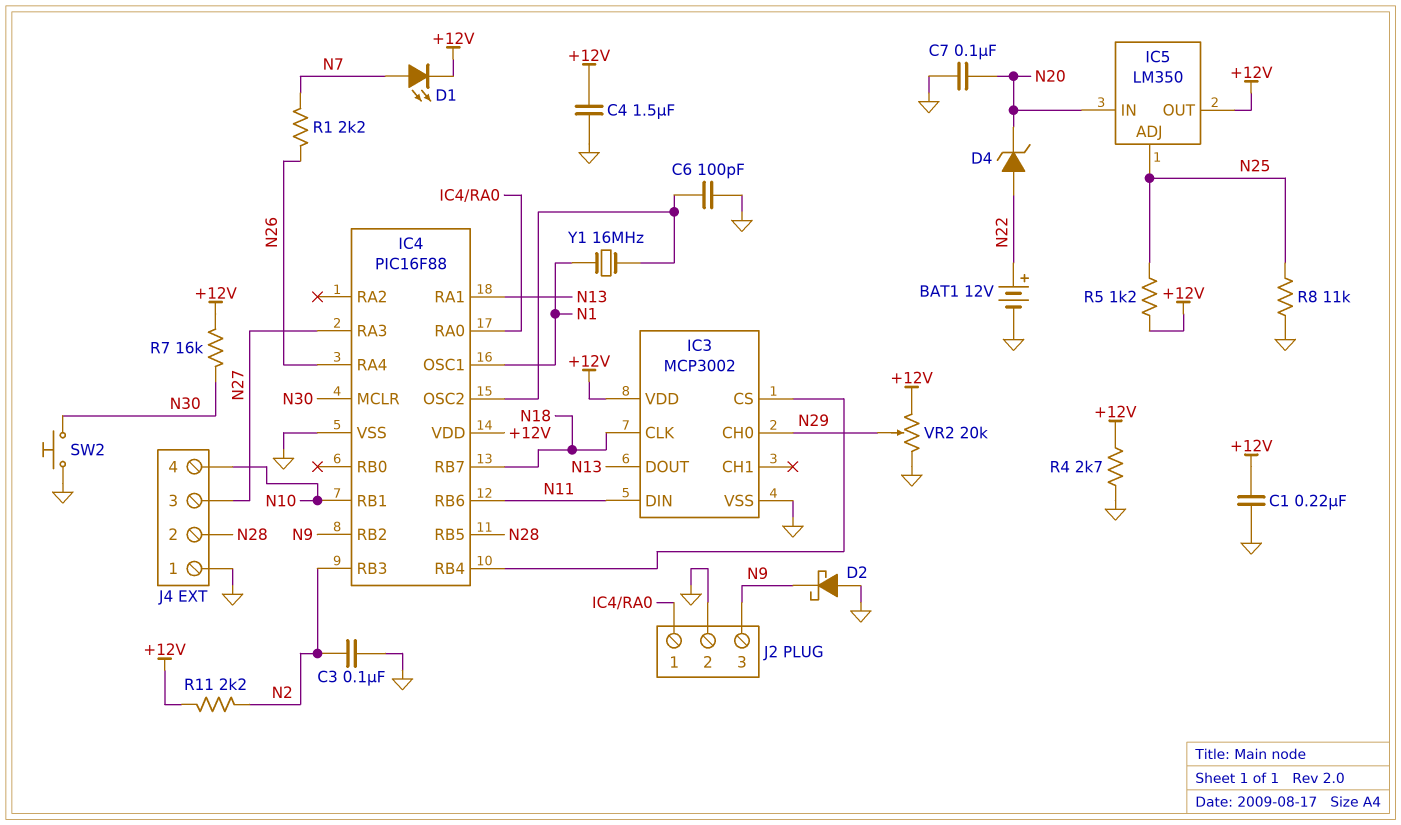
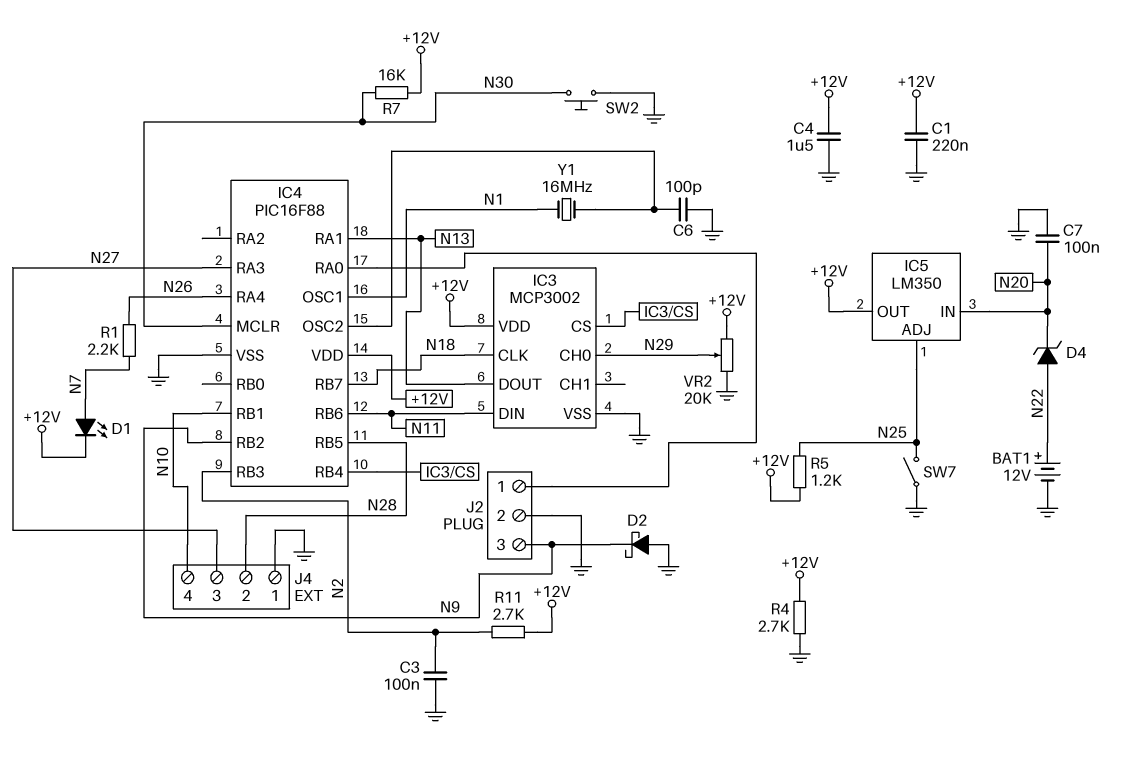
R8: 11k (GND, N25) -> none
R11: 2.2k (+12V, N2) -> 2.7k (+12V, N2)
SW7: none -> switch (GND, N25)

